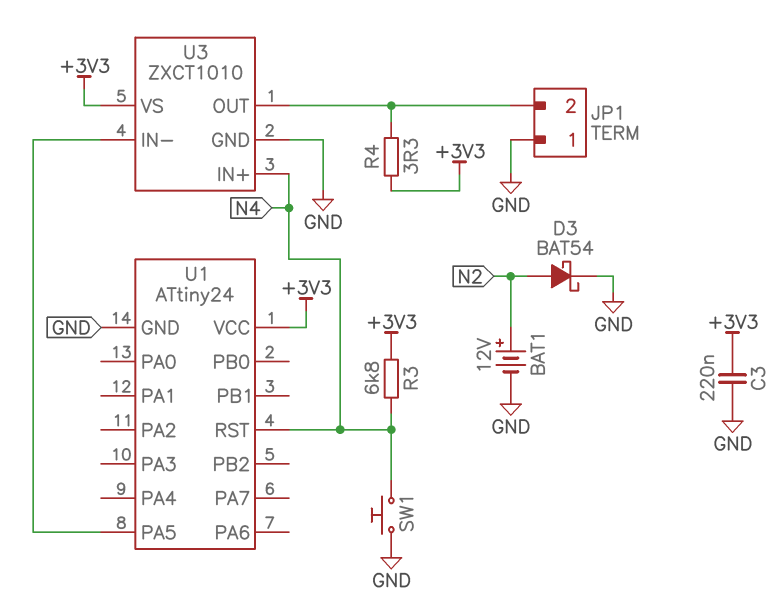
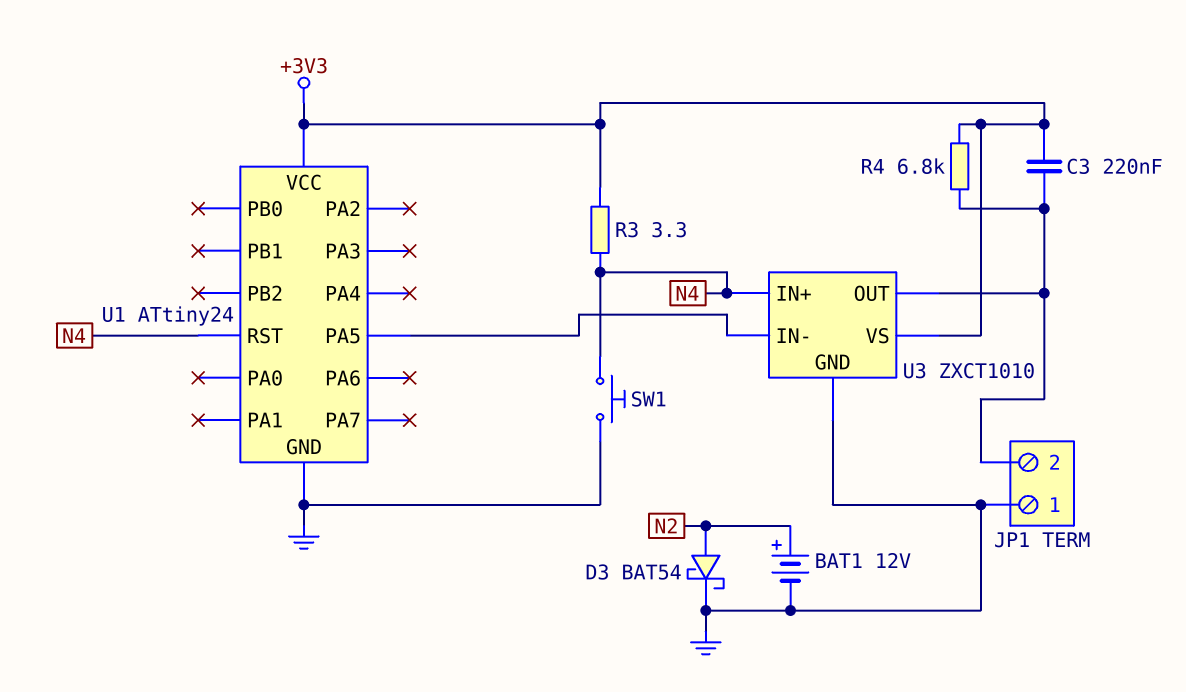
C3: 220nF (+3V3, GND) -> 220nF (+3V3, JP1/2)
R3: 6.8k (+3V3, N4) -> 3.3 (+3V3, N4)
R4: 3.3 (+3V3, JP1/2) -> 6.8k (+3V3, JP1/2)

